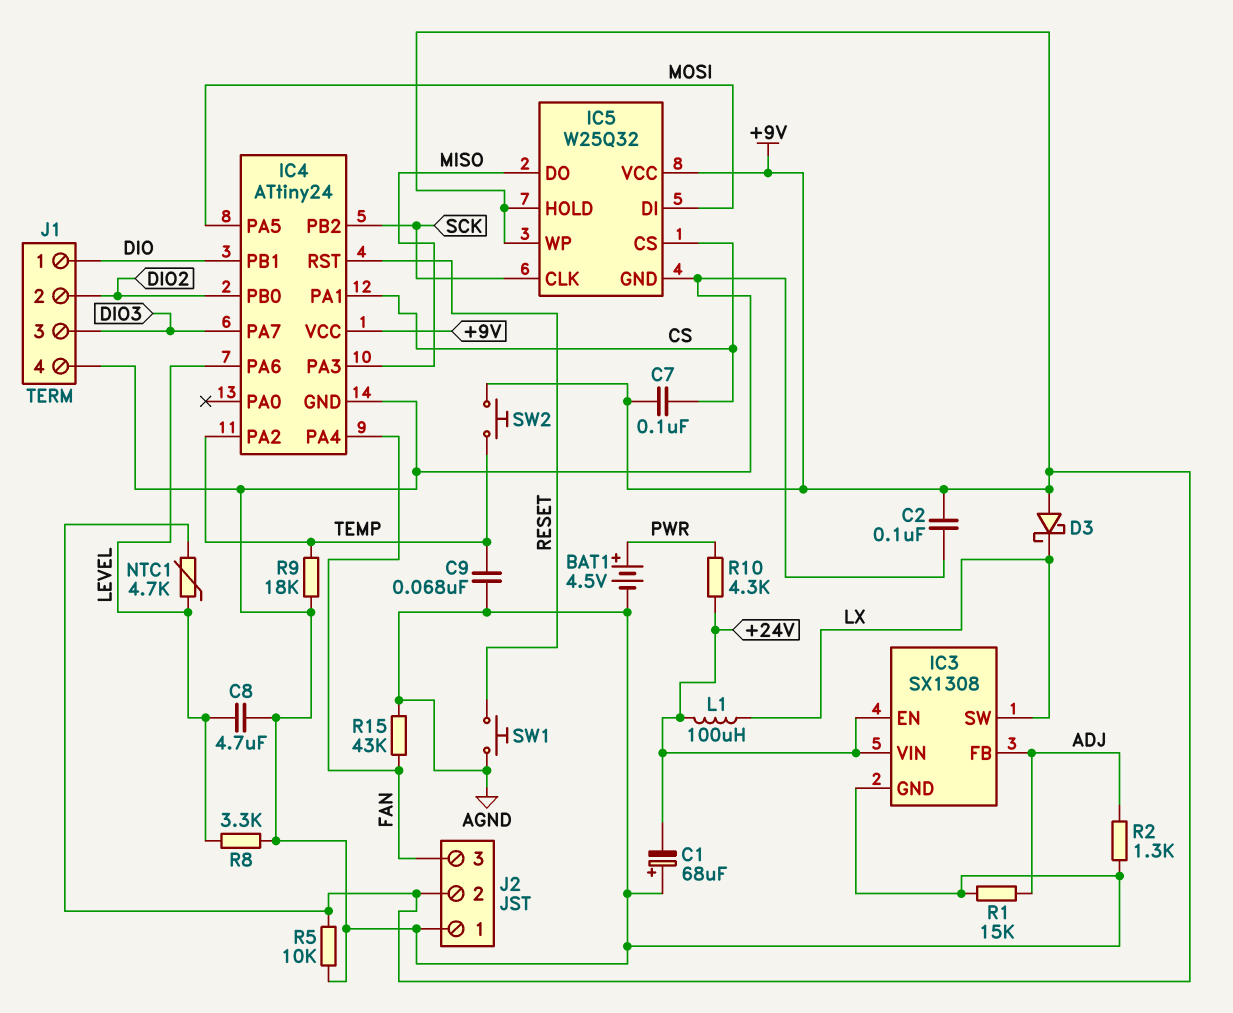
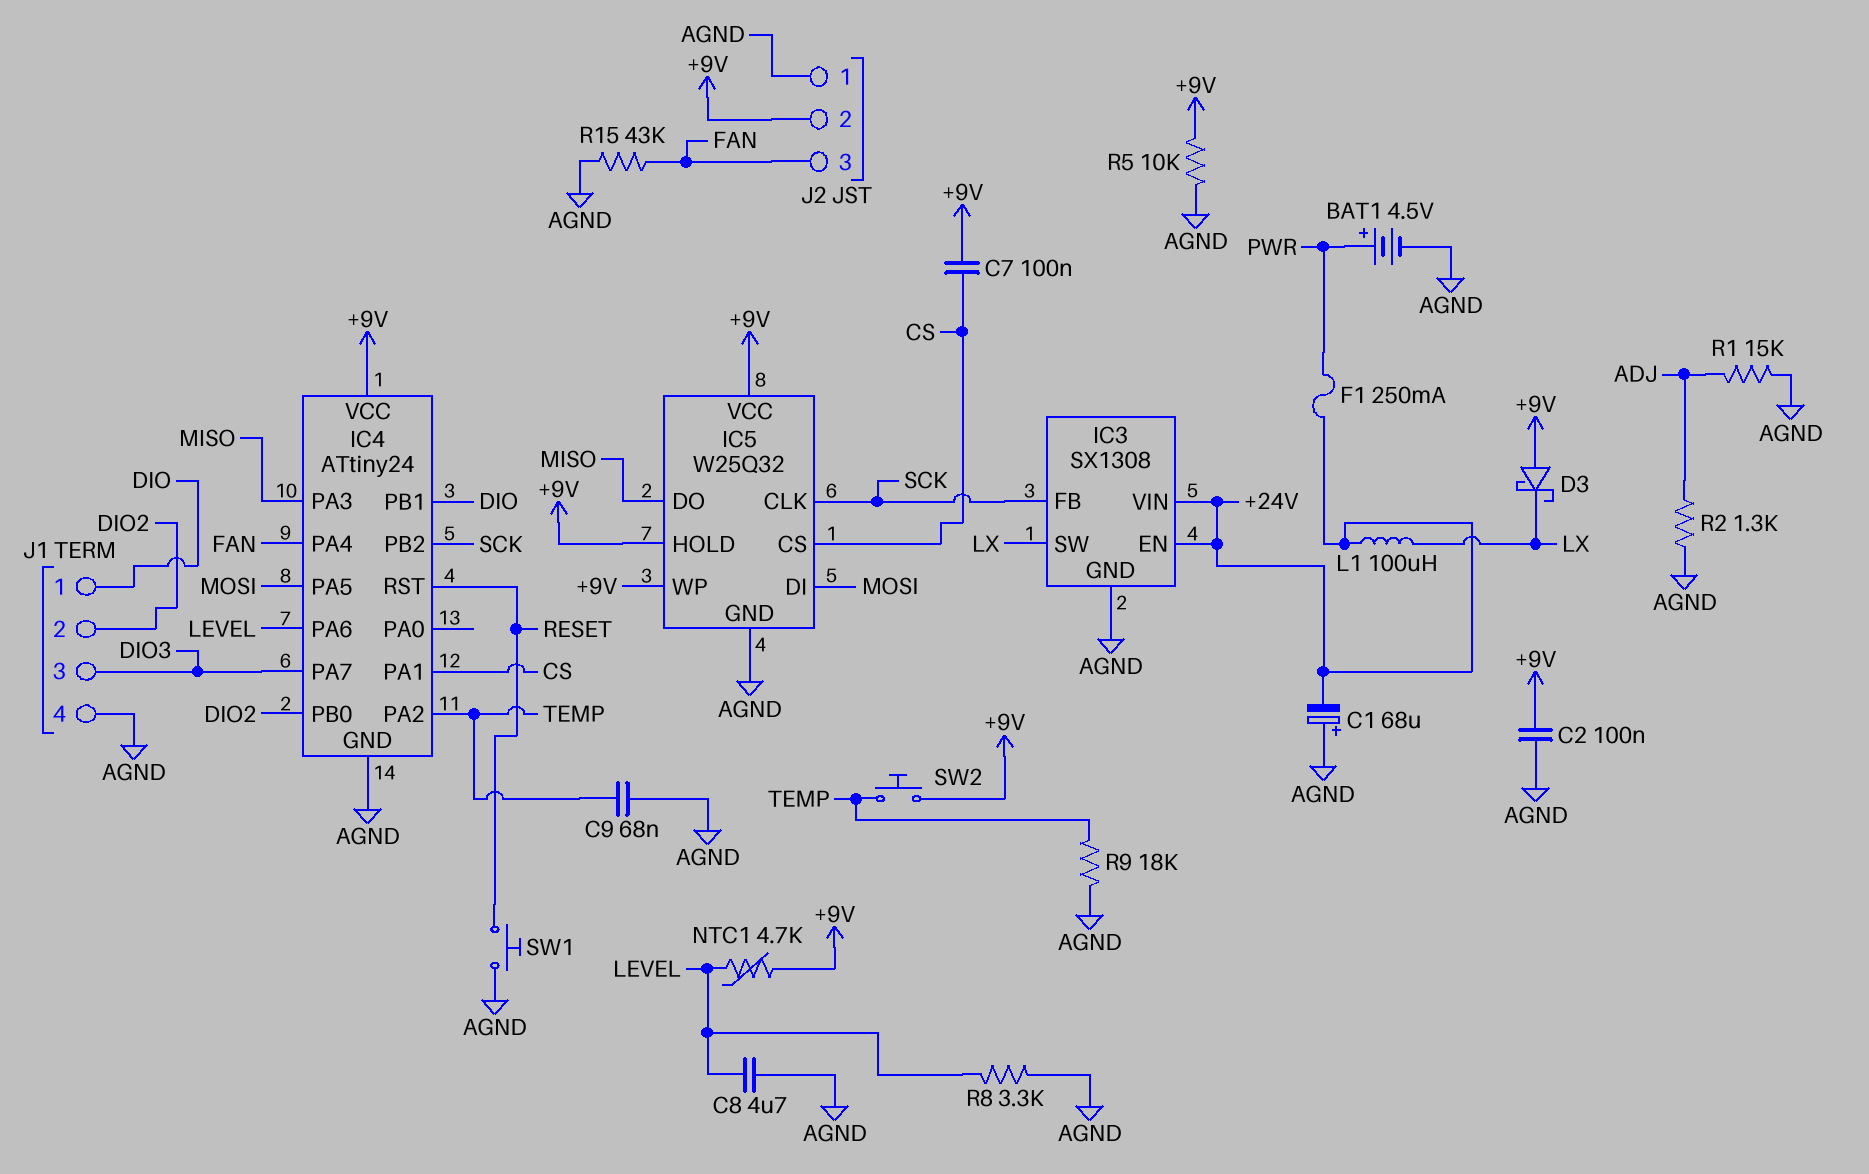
F1: none -> 250mA (+24V, PWR)
IC3 pin FB: ADJ -> SCK
R10: 4.3k (+24V, PWR) -> none

